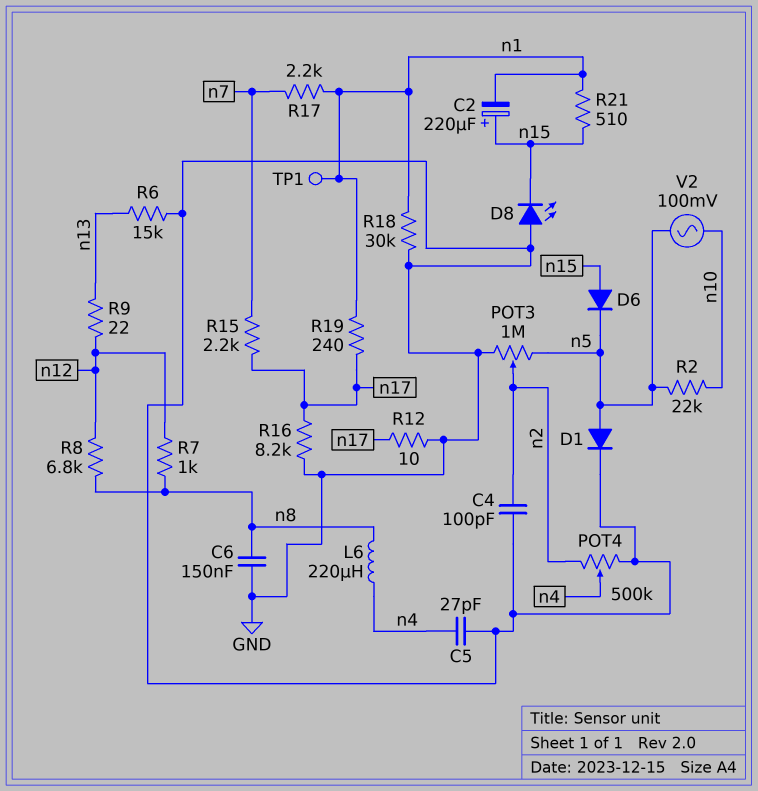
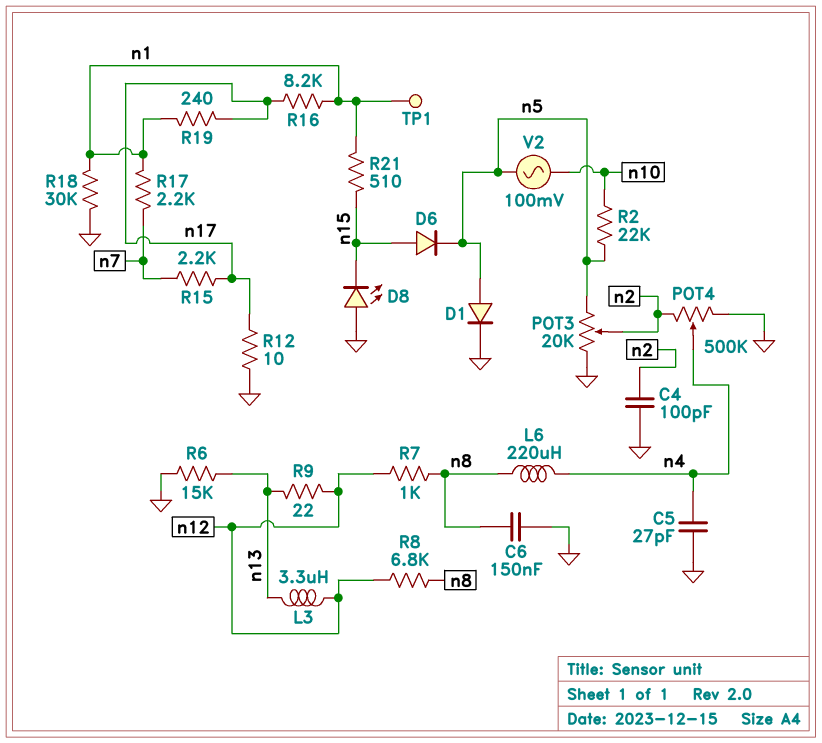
C2: 220uF (plus n15, minus n1) -> none
L3: none -> 3.3uH (n12, n13)
POT3: 1M (GND, n5, wiper n2) -> 20k (GND, n5, wiper n2)
R16: 8.2k (GND, n17) -> 8.2k (n1, n17)

